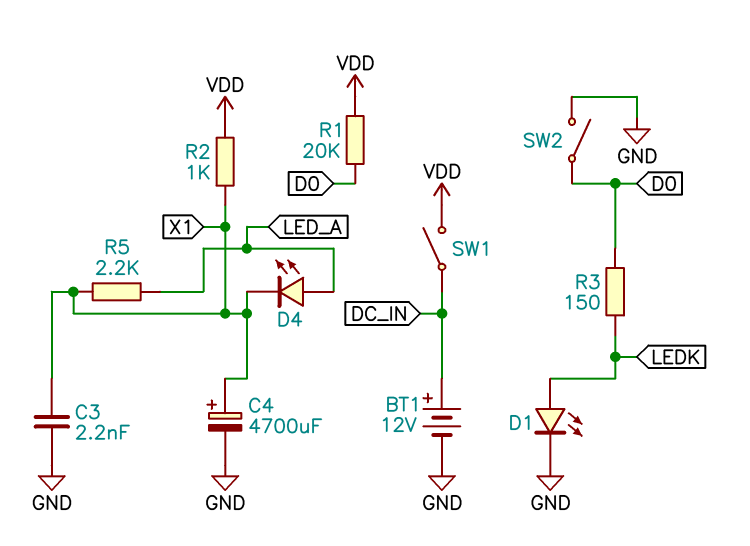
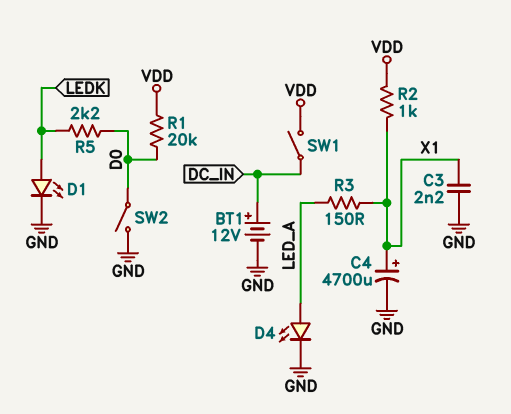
D4: LED (A LED_A, K X1) -> LED (A LED_A, K GND)
R3: 150 (D0, LEDK) -> 150 (LED_A, X1)
R5: 2.2k (LED_A, X1) -> 2.2k (D0, LEDK)

